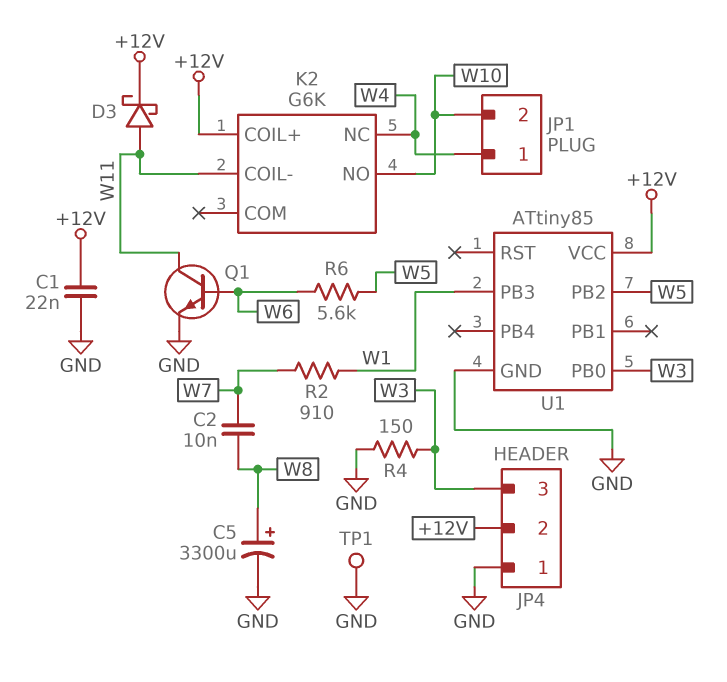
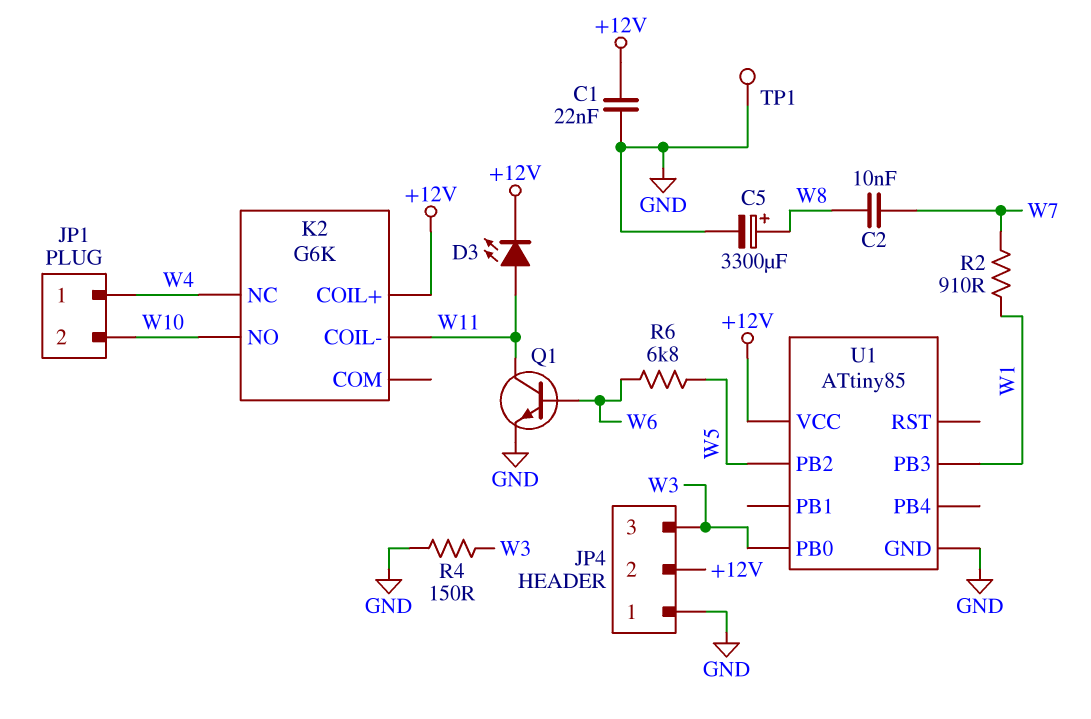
D3: schottky (A W11, K +12V) -> LED (A W11, K +12V)
R6: 5.6k (W5, W6) -> 6.8k (W5, W6)

